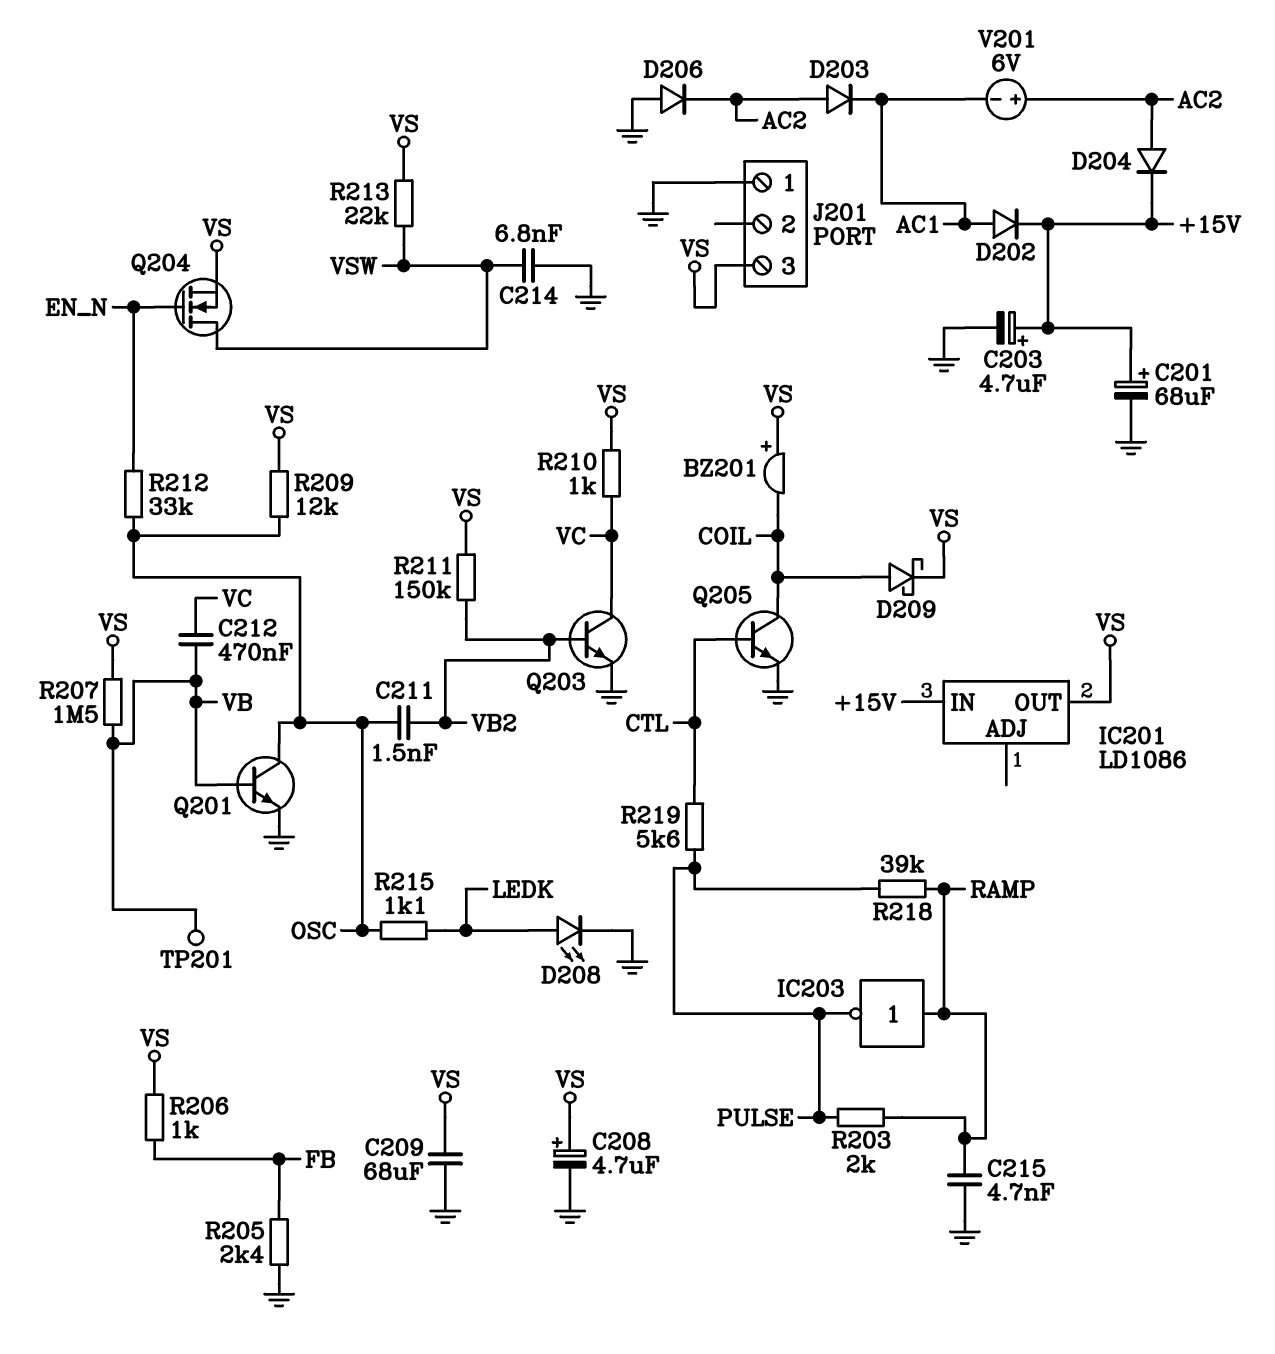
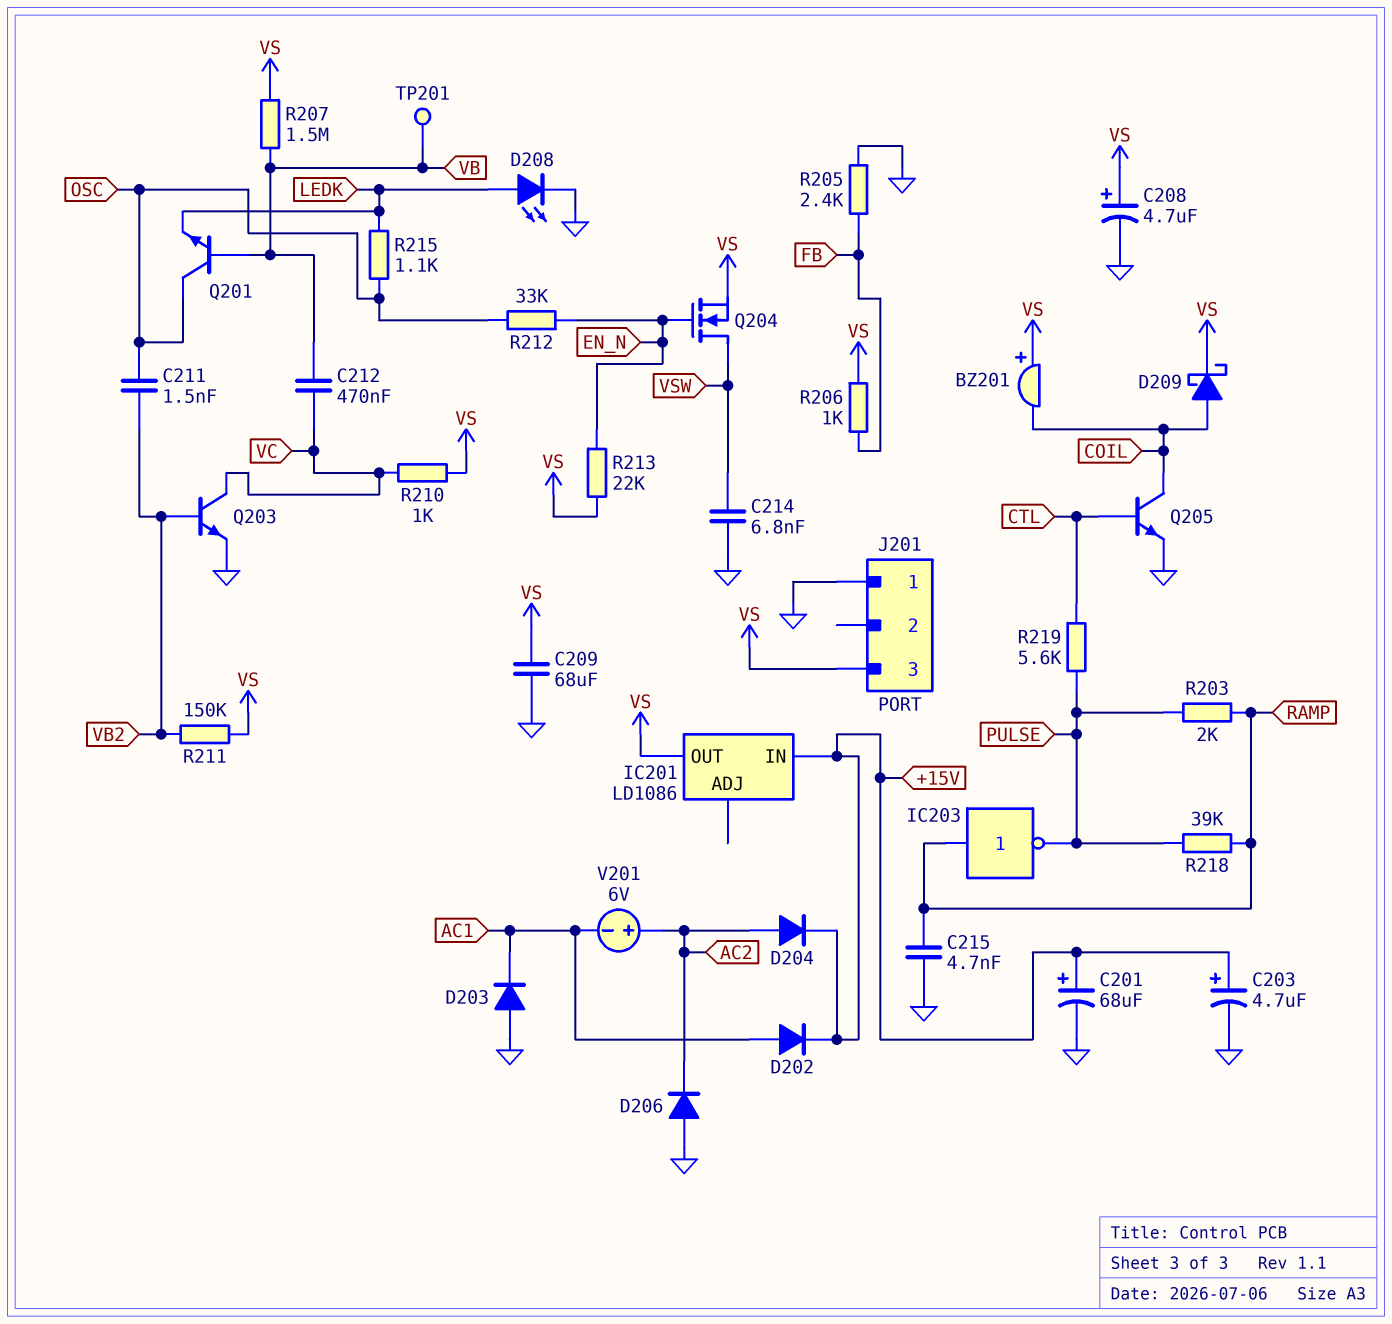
D203: diode (A AC2, K AC1) -> diode (A GND, K AC1)
Q201: NPN (B VB, C OSC, E GND) -> NPN (B VB, C OSC, E LEDK)
R209: 12k (OSC, VS) -> none
R213: 22k (VS, VSW) -> 22k (EN_N, VS)

